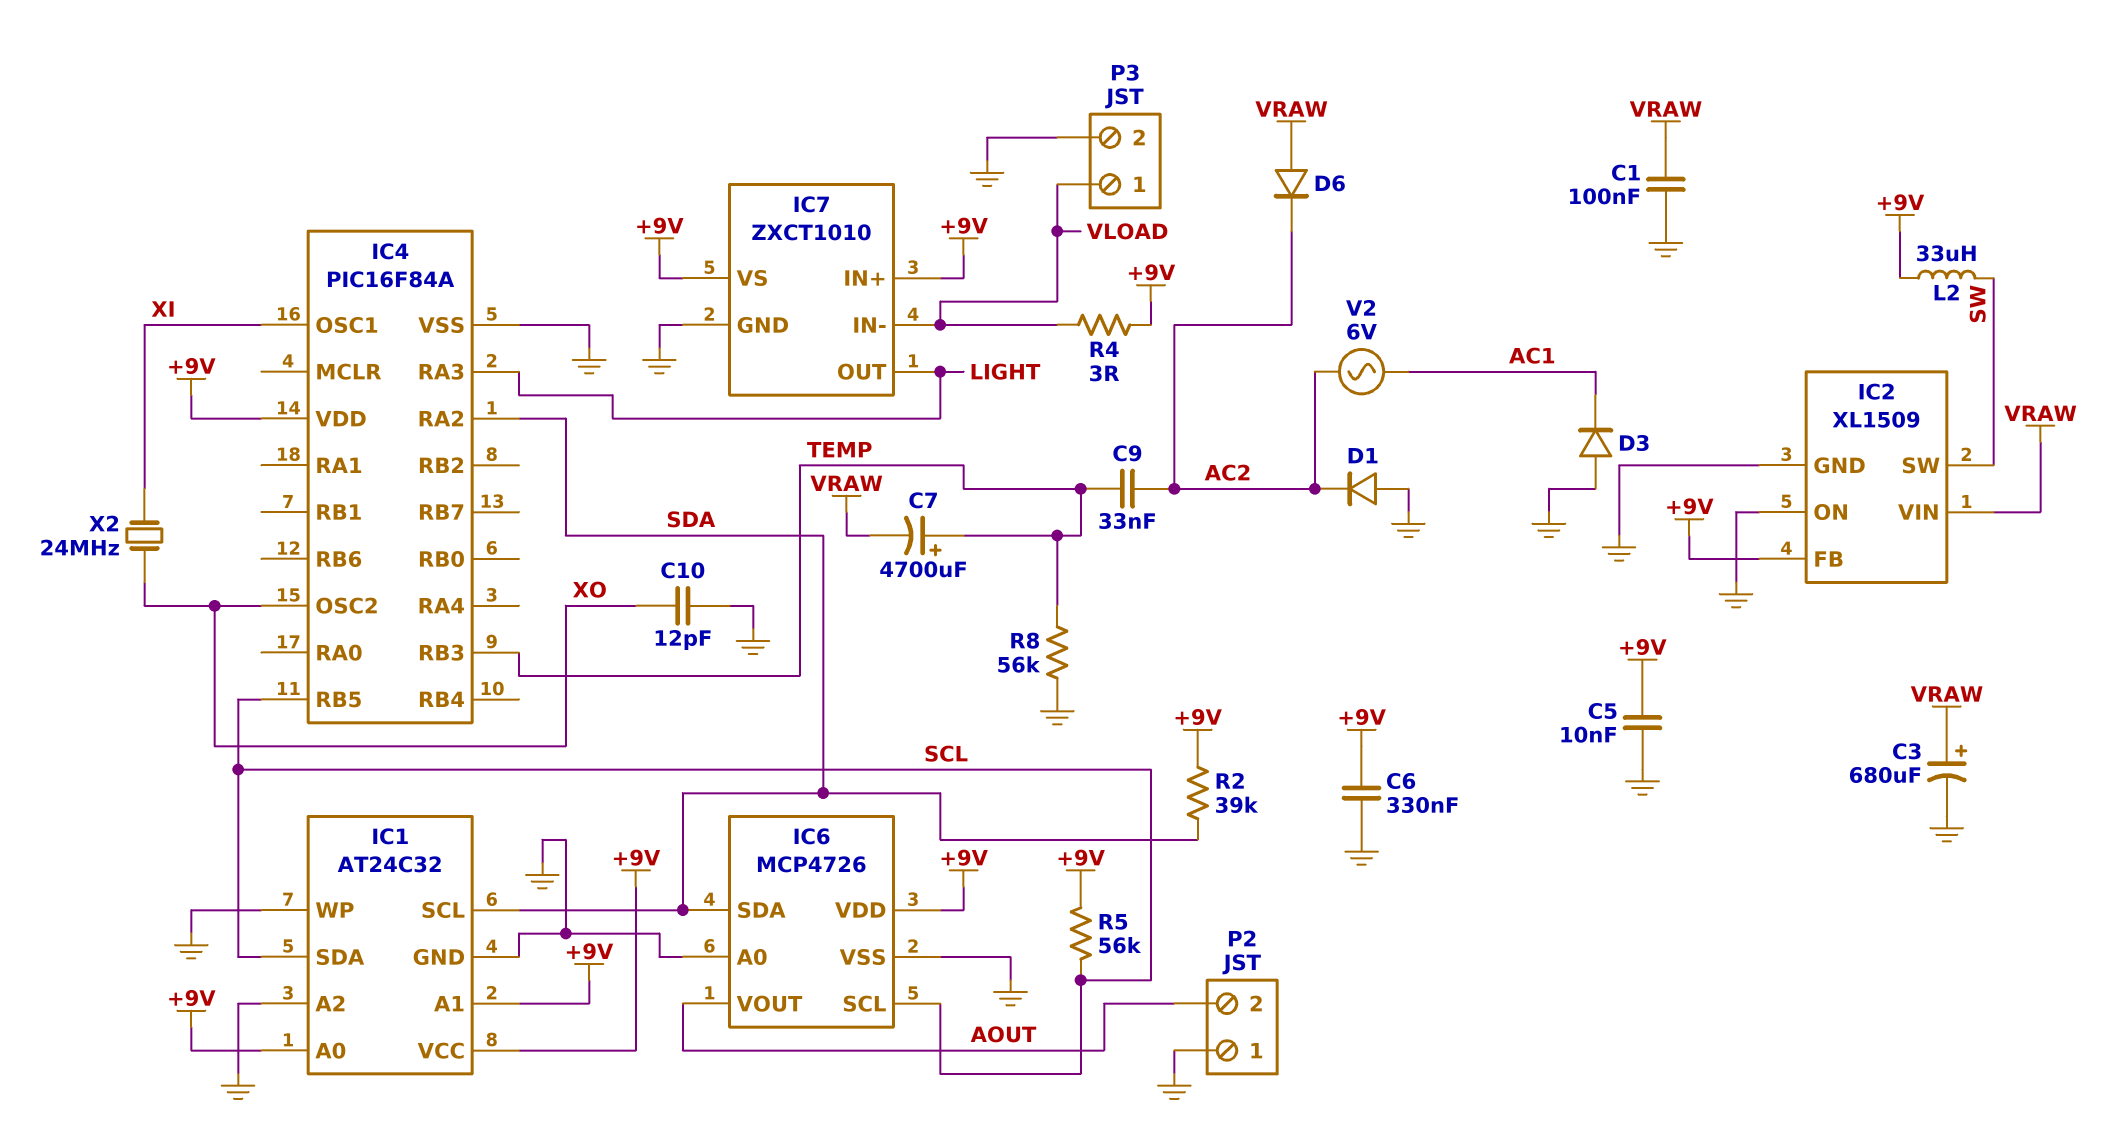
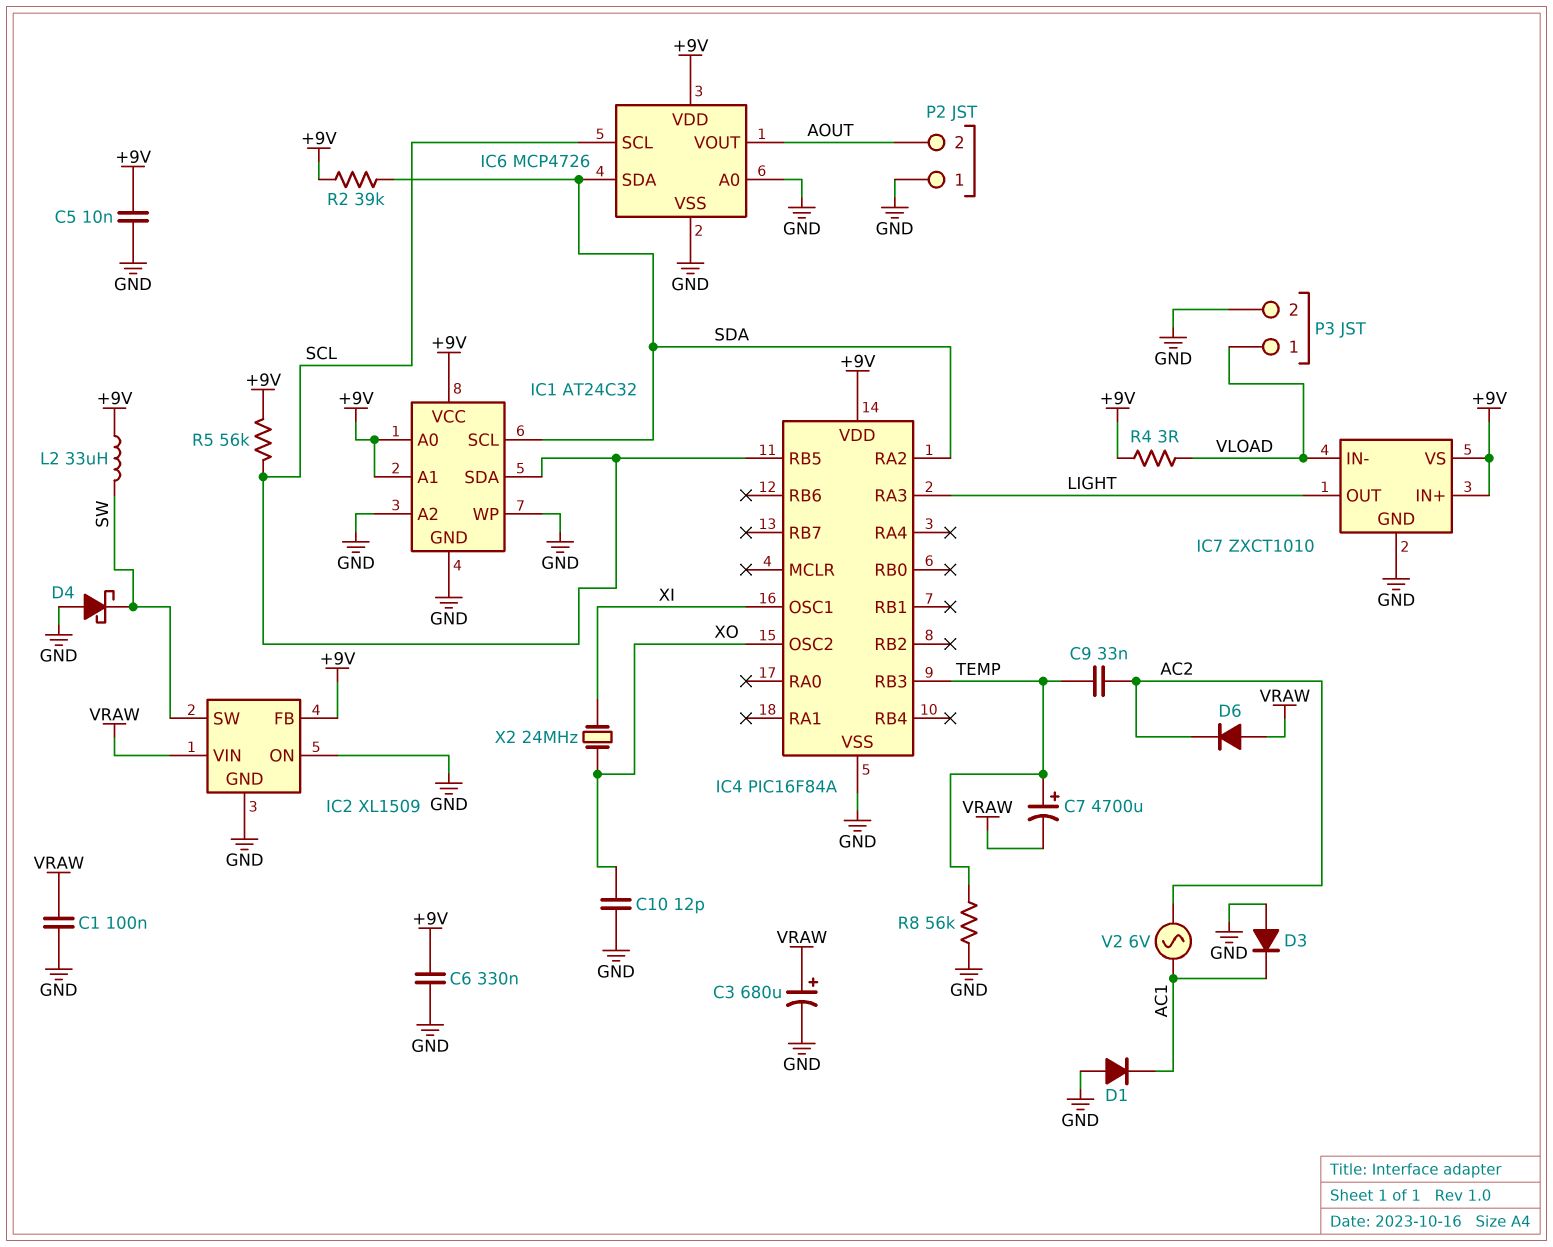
D1: diode (A GND, K AC2) -> diode (A GND, K AC1)
D4: none -> schottky (A GND, K SW)

